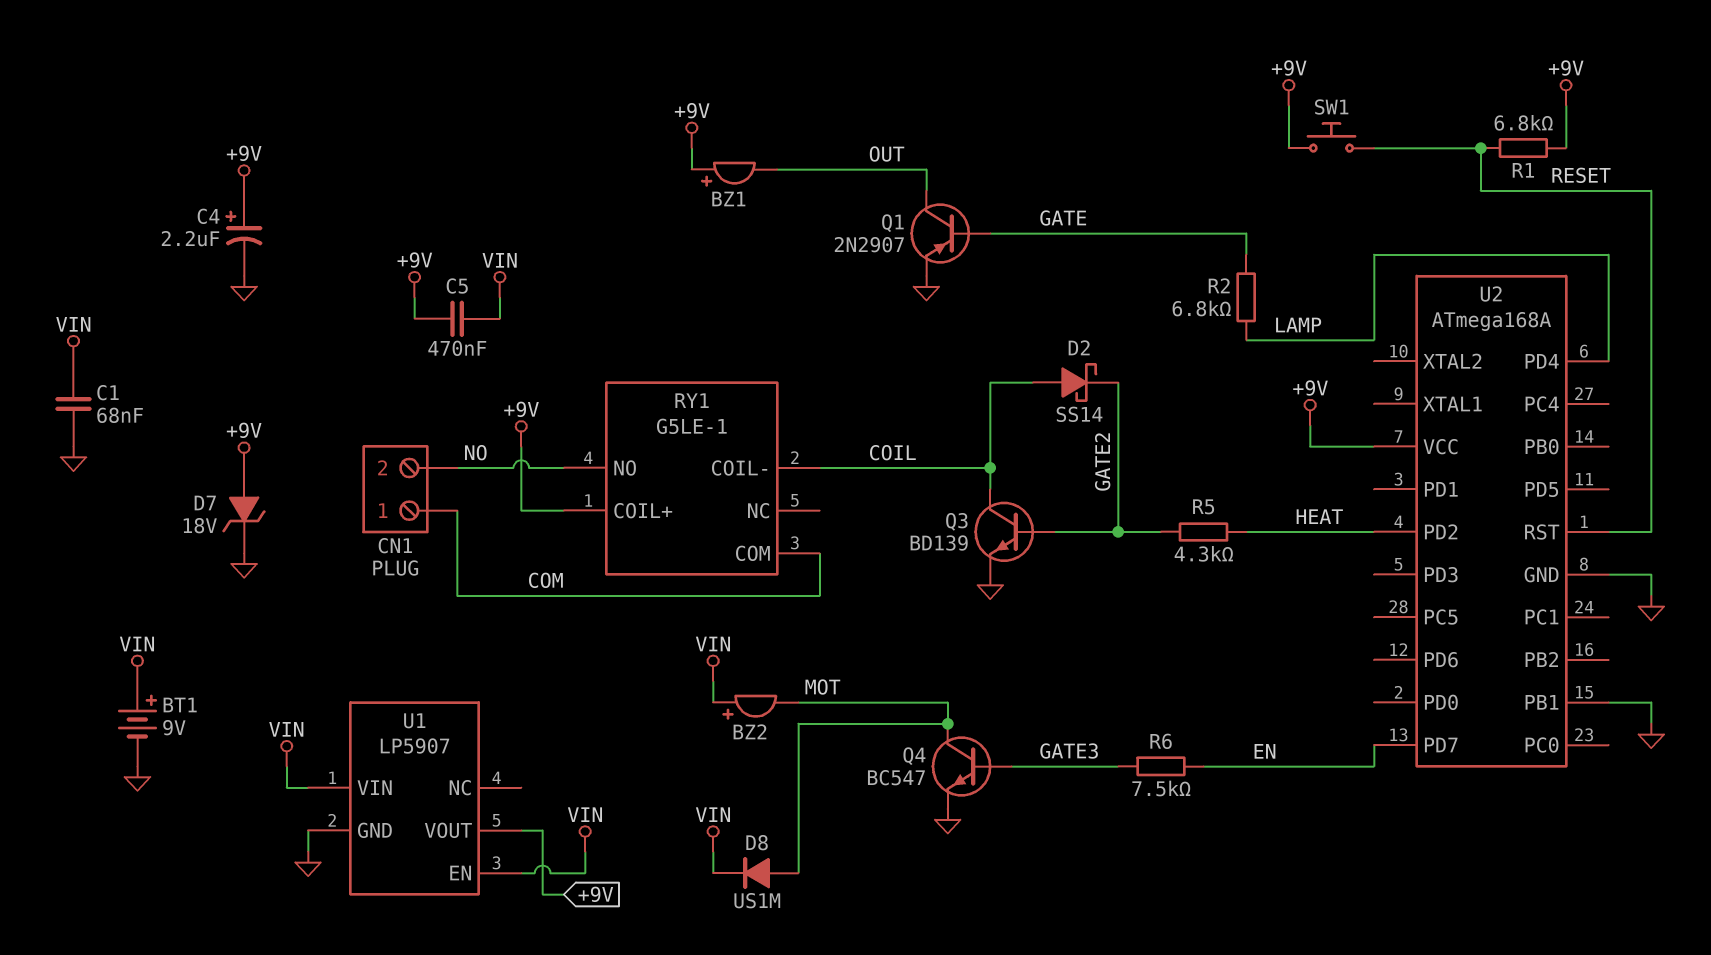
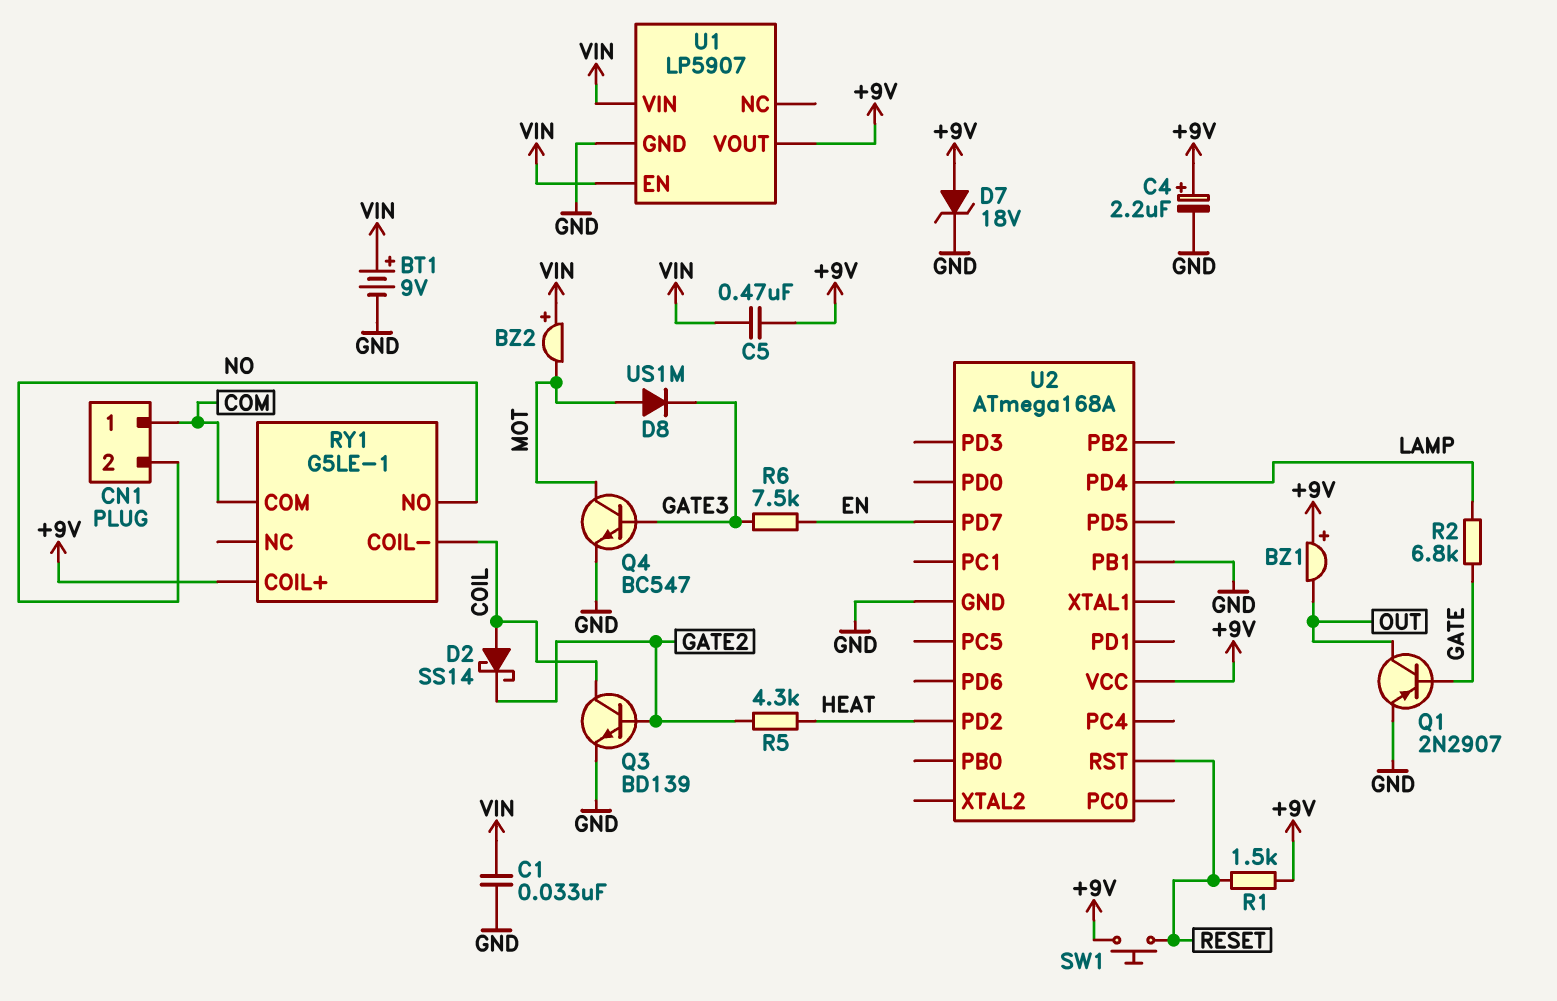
C1: 68nF (GND, VIN) -> 33nF (GND, VIN)
D8: diode US1M (A MOT, K VIN) -> diode US1M (A MOT, K GATE3)
R1: 6.8k (+9V, RESET) -> 1.5k (+9V, RESET)

